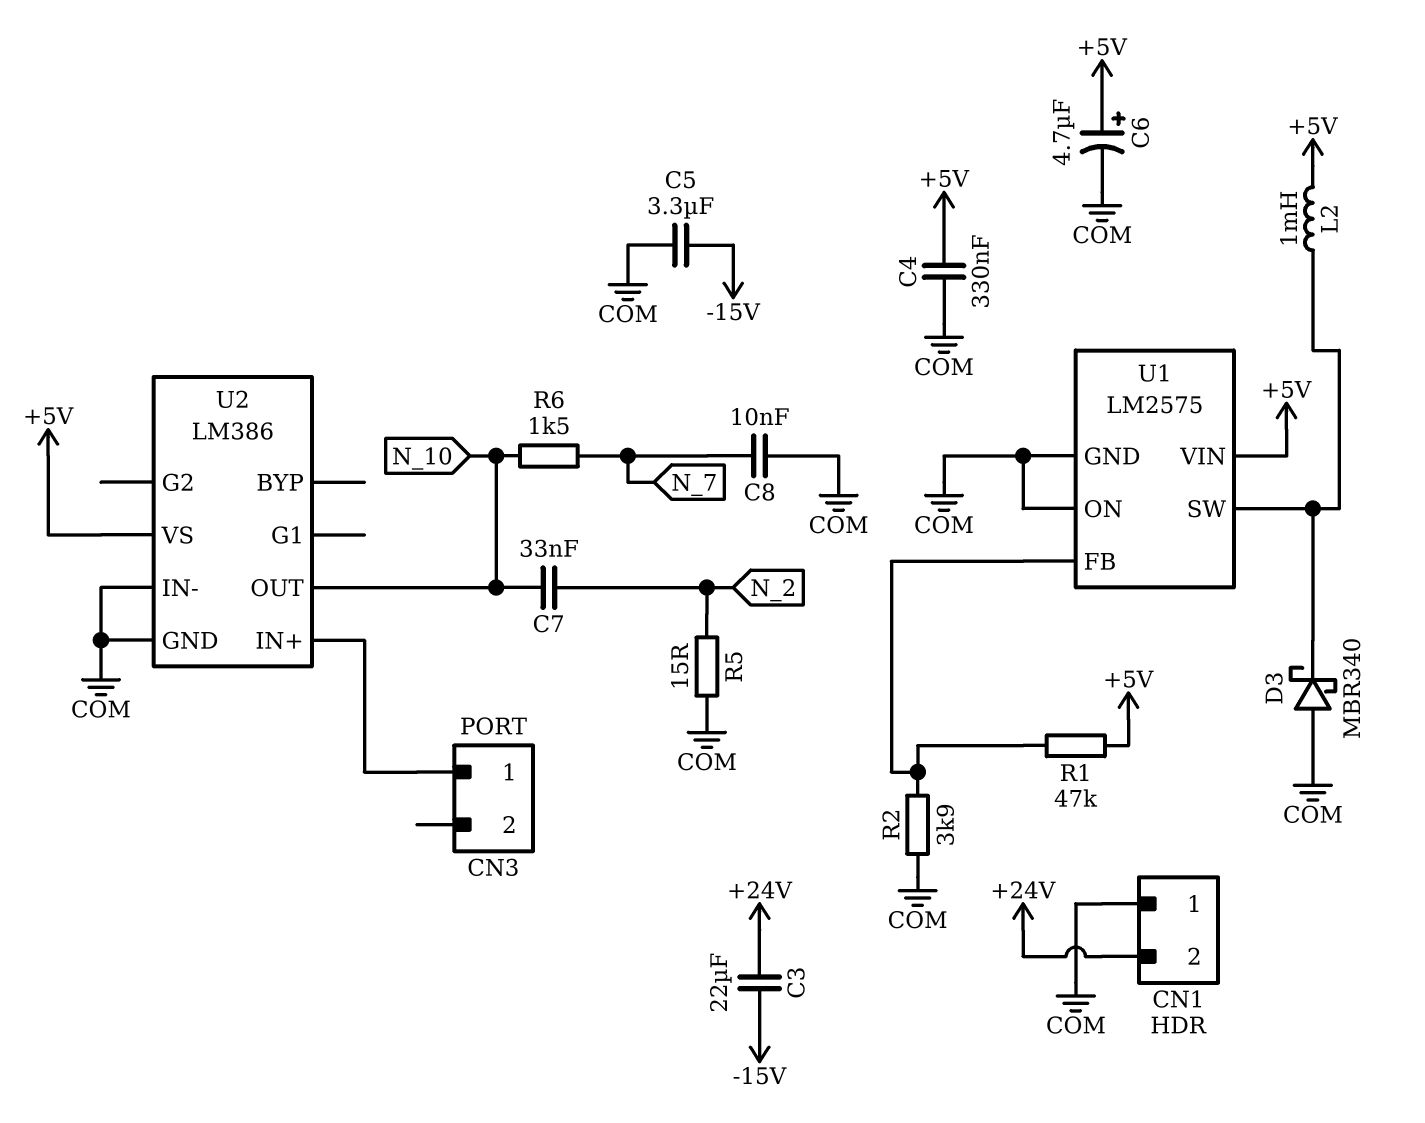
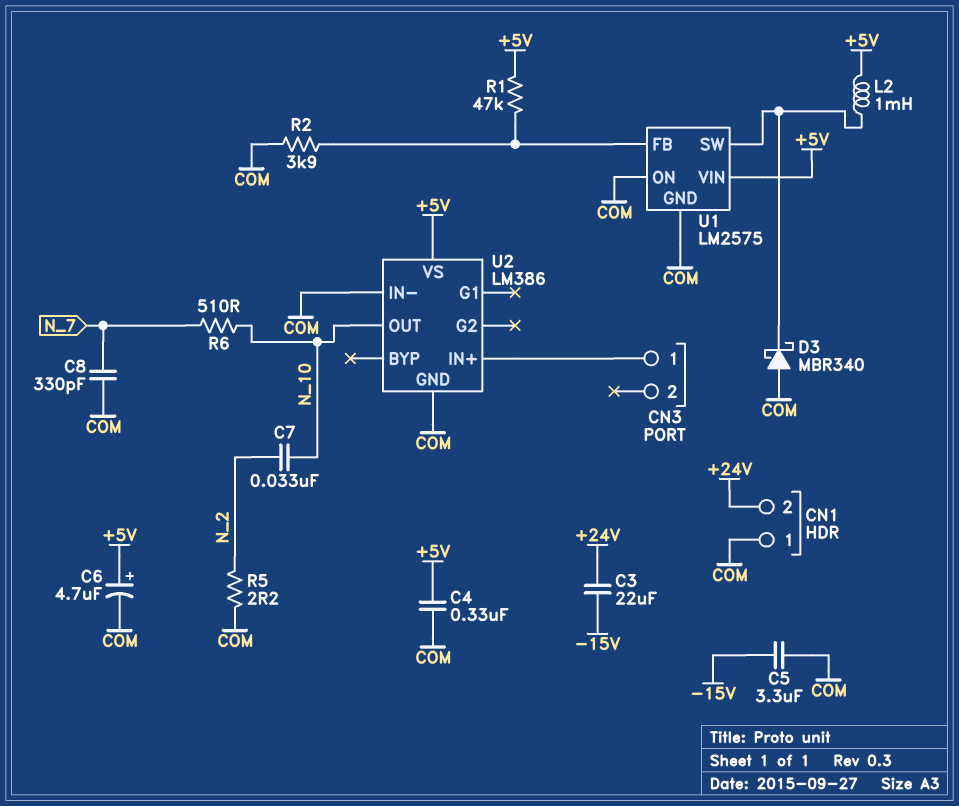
C8: 10nF (COM, N_7) -> 330pF (COM, N_7)
R5: 15 (COM, N_2) -> 2.2 (COM, N_2)
R6: 1.5k (N_7, N_10) -> 510 (N_7, N_10)

